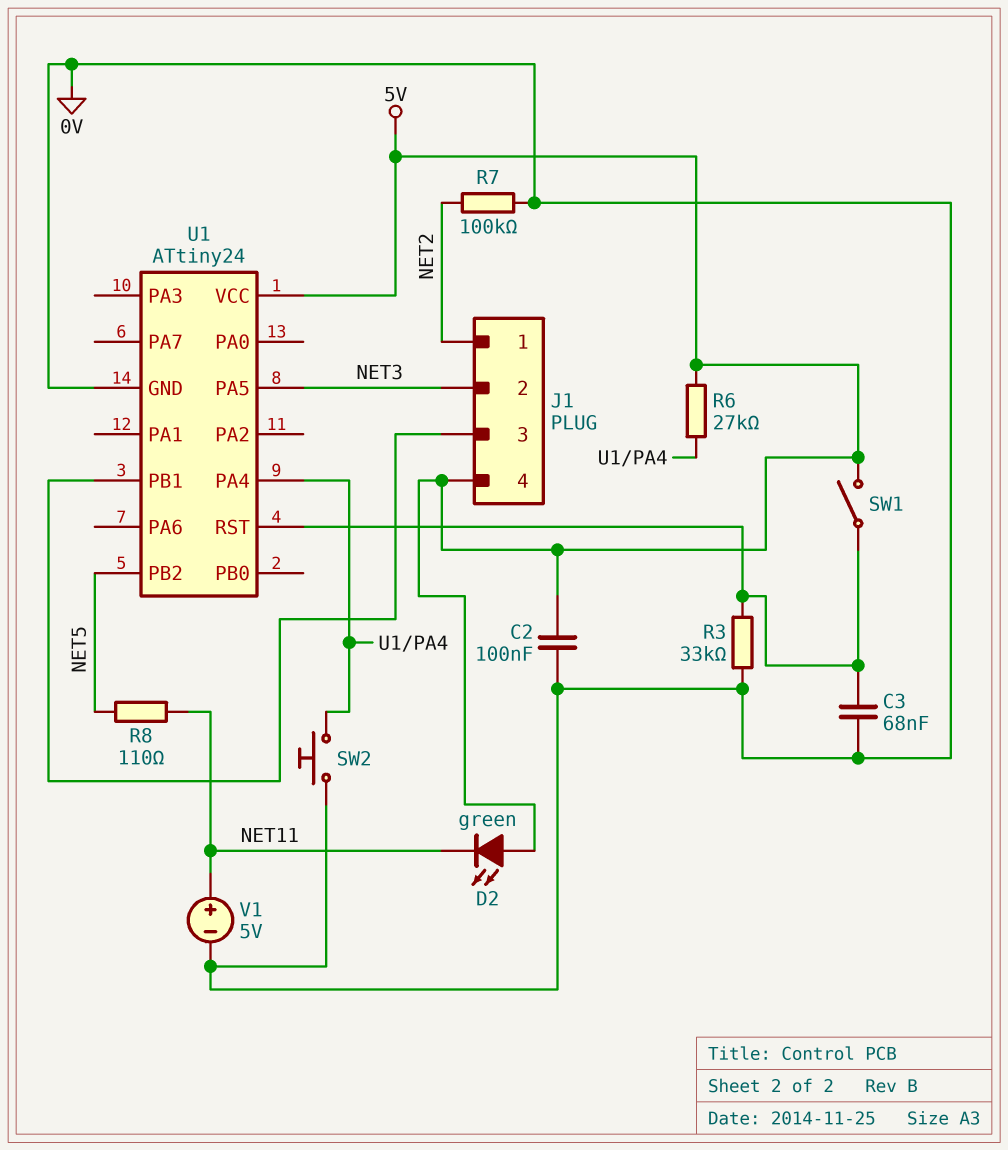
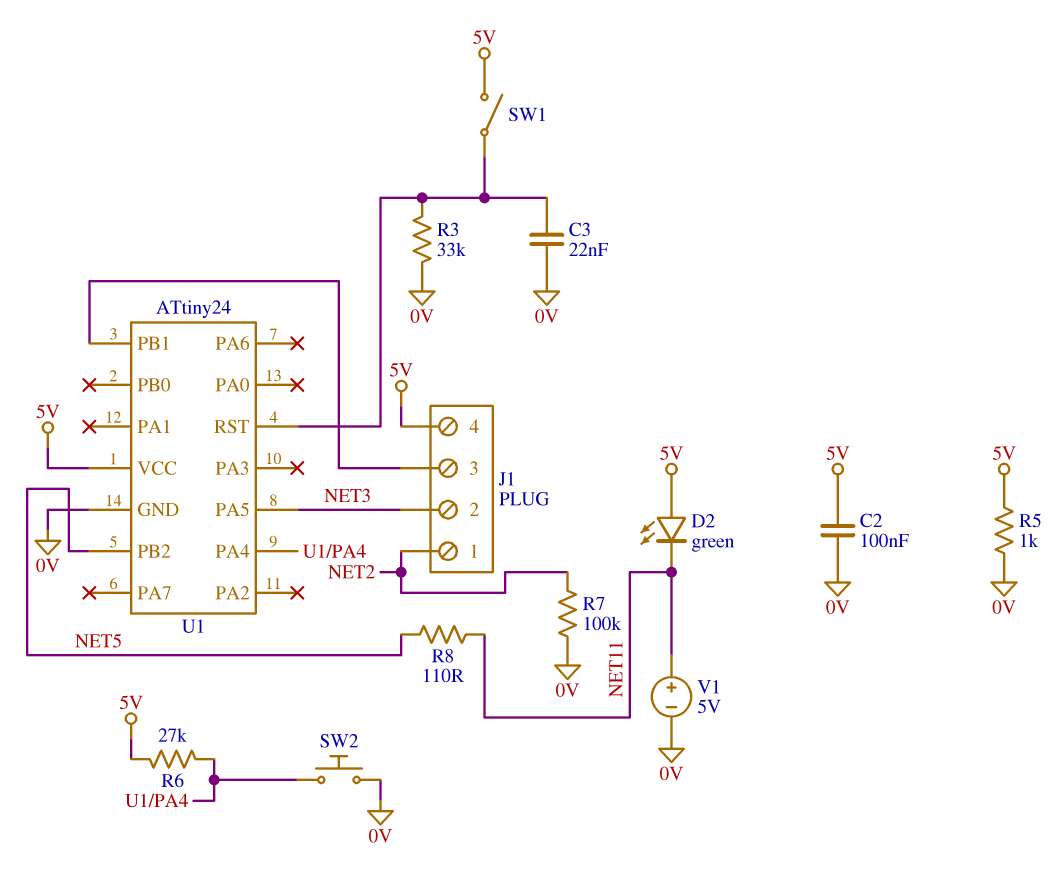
C3: 68nF (0V, U1/RST) -> 22nF (0V, U1/RST)
R5: none -> 1k (0V, 5V)

